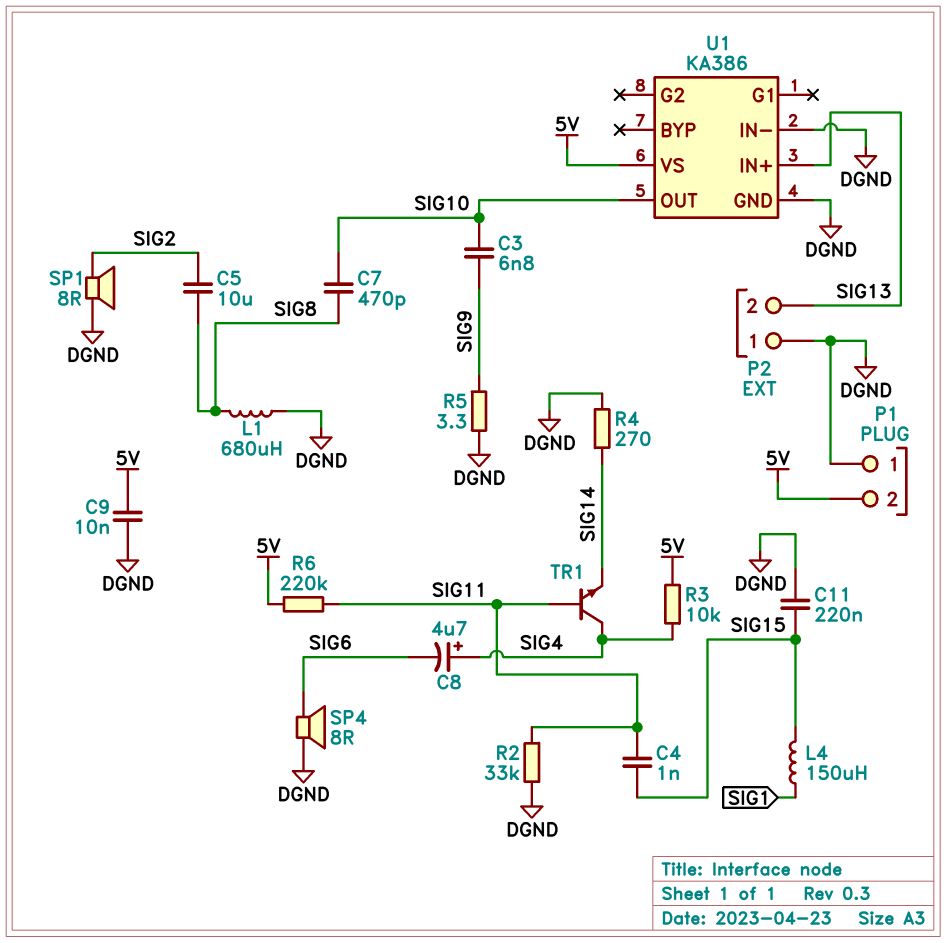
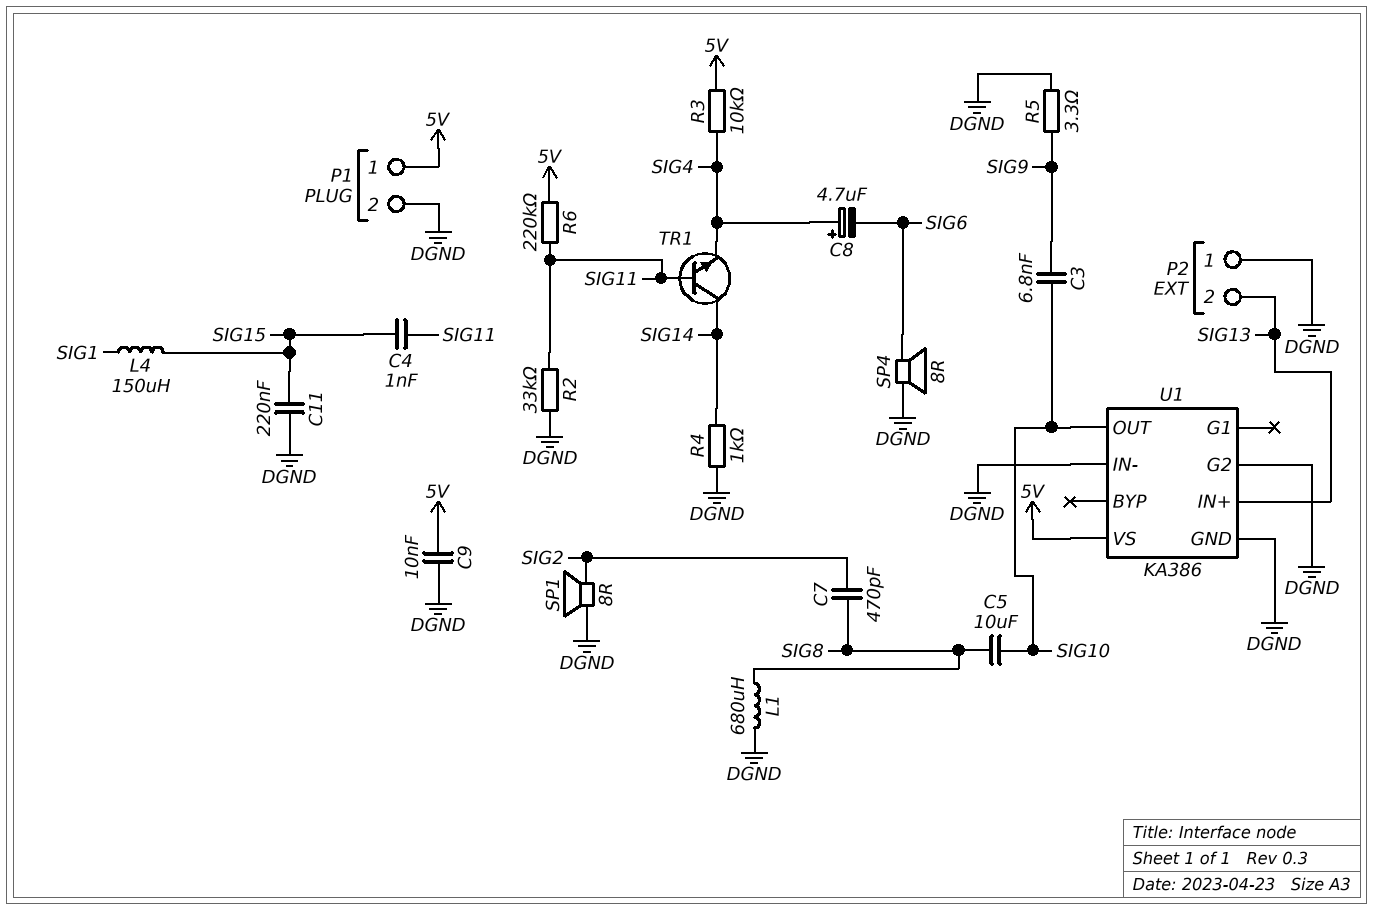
C5: 10uF (SIG2, SIG8) -> 10uF (SIG8, SIG10)
C7: 470pF (SIG8, SIG10) -> 470pF (SIG2, SIG8)
P1 pin 1: DGND -> 5V
P1 pin 2: 5V -> DGND
R4: 270 (DGND, SIG14) -> 1k (DGND, SIG14)
TR1: NPN (B SIG11, C SIG4, E SIG14) -> NPN (B SIG11, C SIG14, E SIG4)
U1 pin G2: none -> DGND

